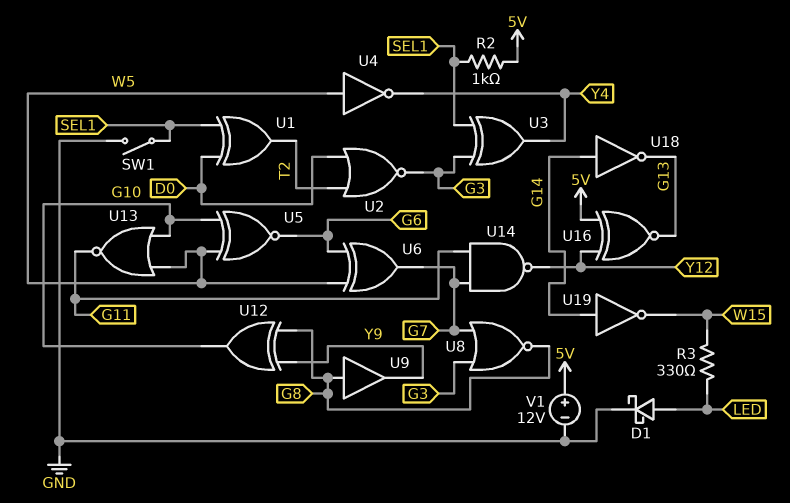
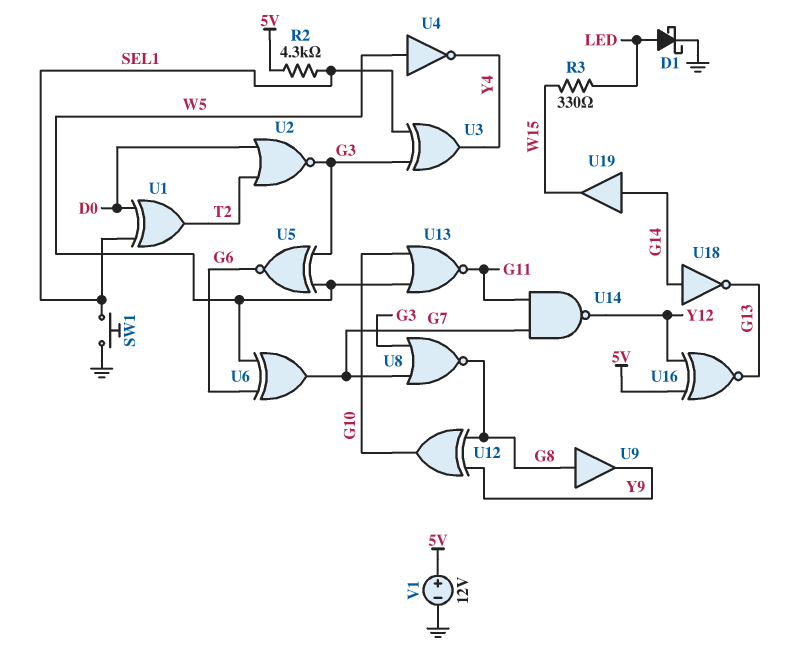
R2: 1k (5V, SEL1) -> 4.3k (5V, SEL1)
SW1: switch (GND, SEL1) -> button (GND, SEL1)
U5: XNOR (in G10, in W5, out G6) -> XNOR (in G3, in W5, out G6)
U19: NOT (in G14, out W15) -> buffer (in G14, out W15)

